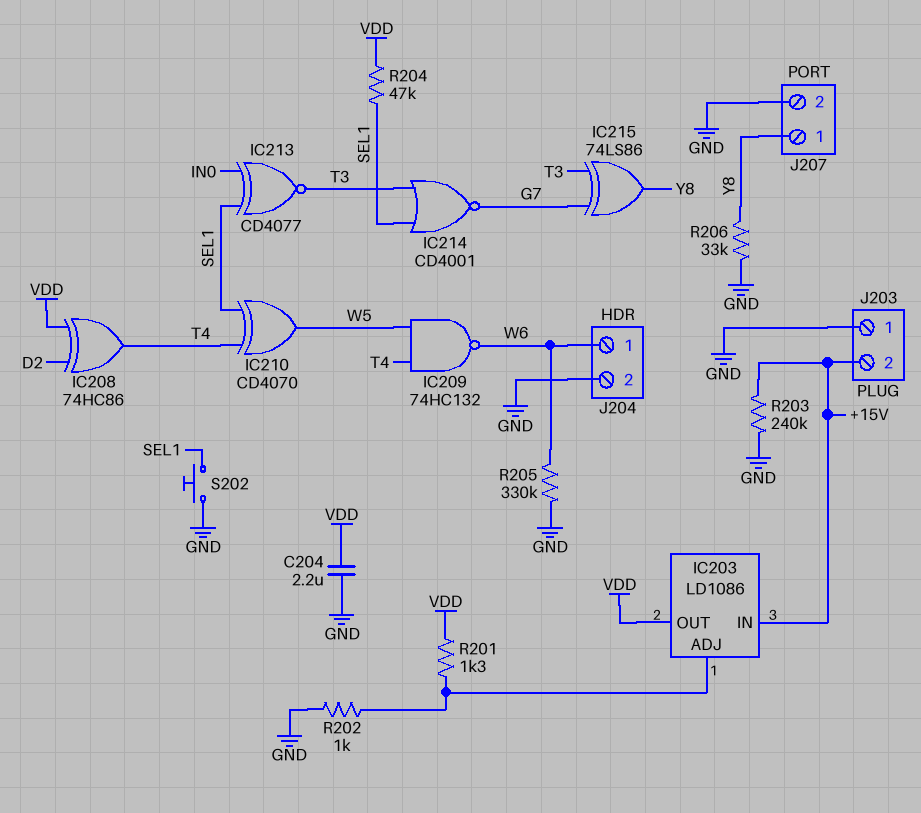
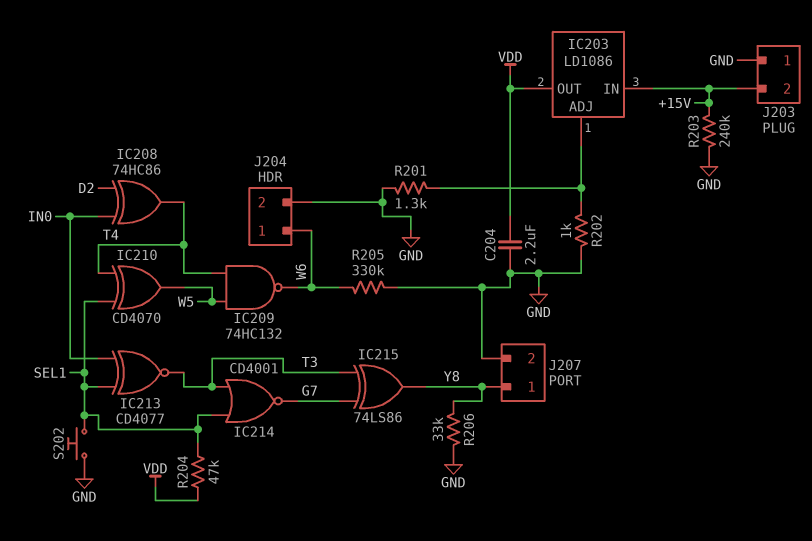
IC208: XOR 74HC86 (in D2, in VDD, out T4) -> XOR 74HC86 (in D2, in IN0, out T4)
R201: 1.3k (IC203/ADJ, VDD) -> 1.3k (GND, IC203/ADJ)

